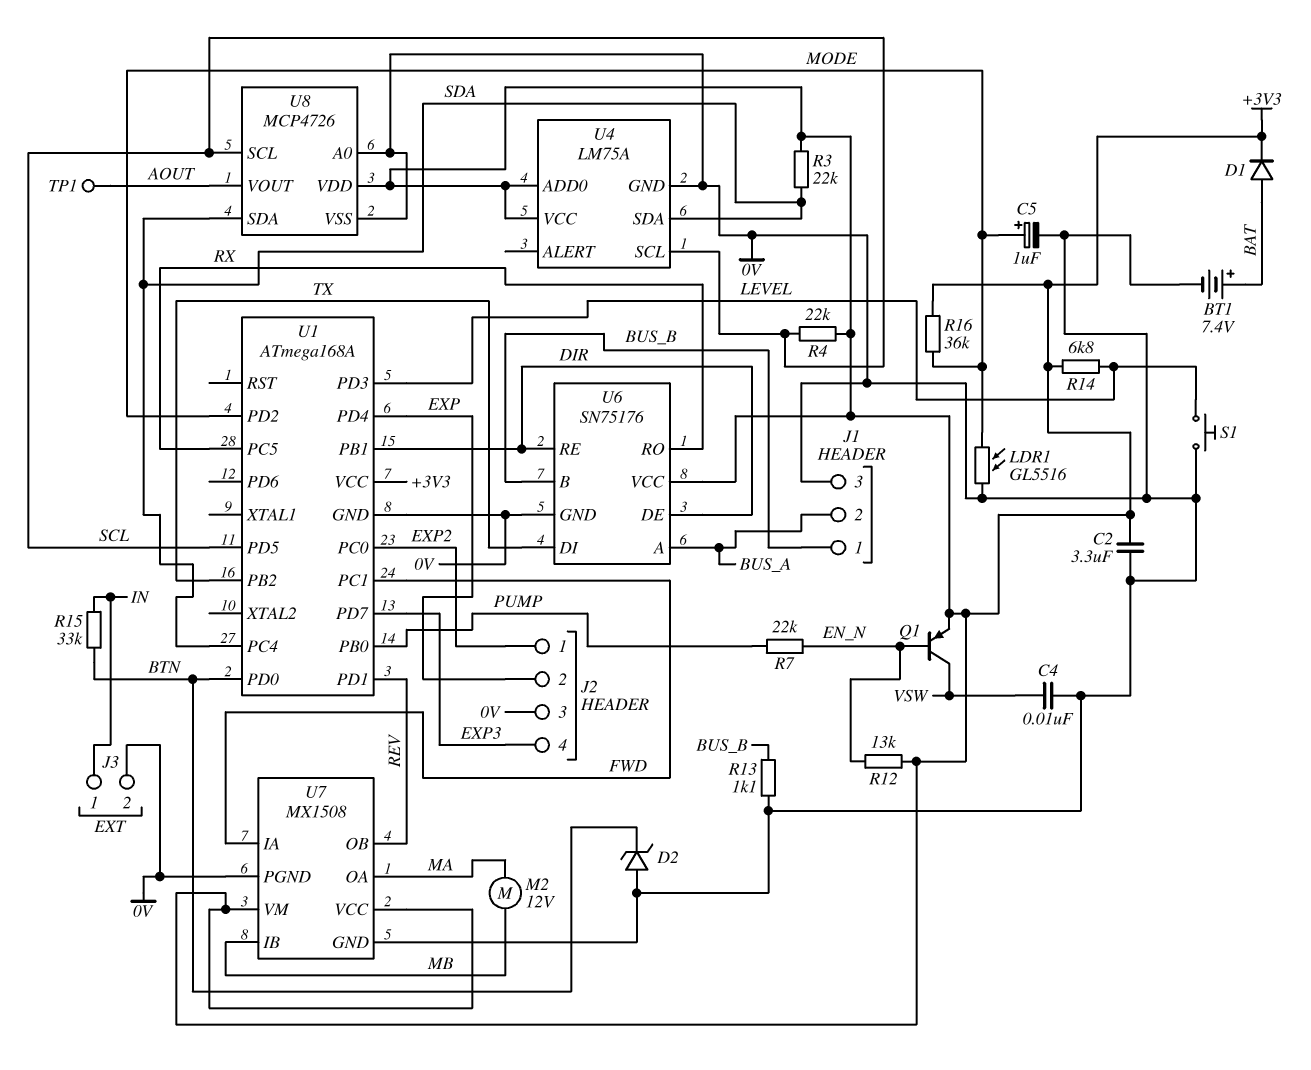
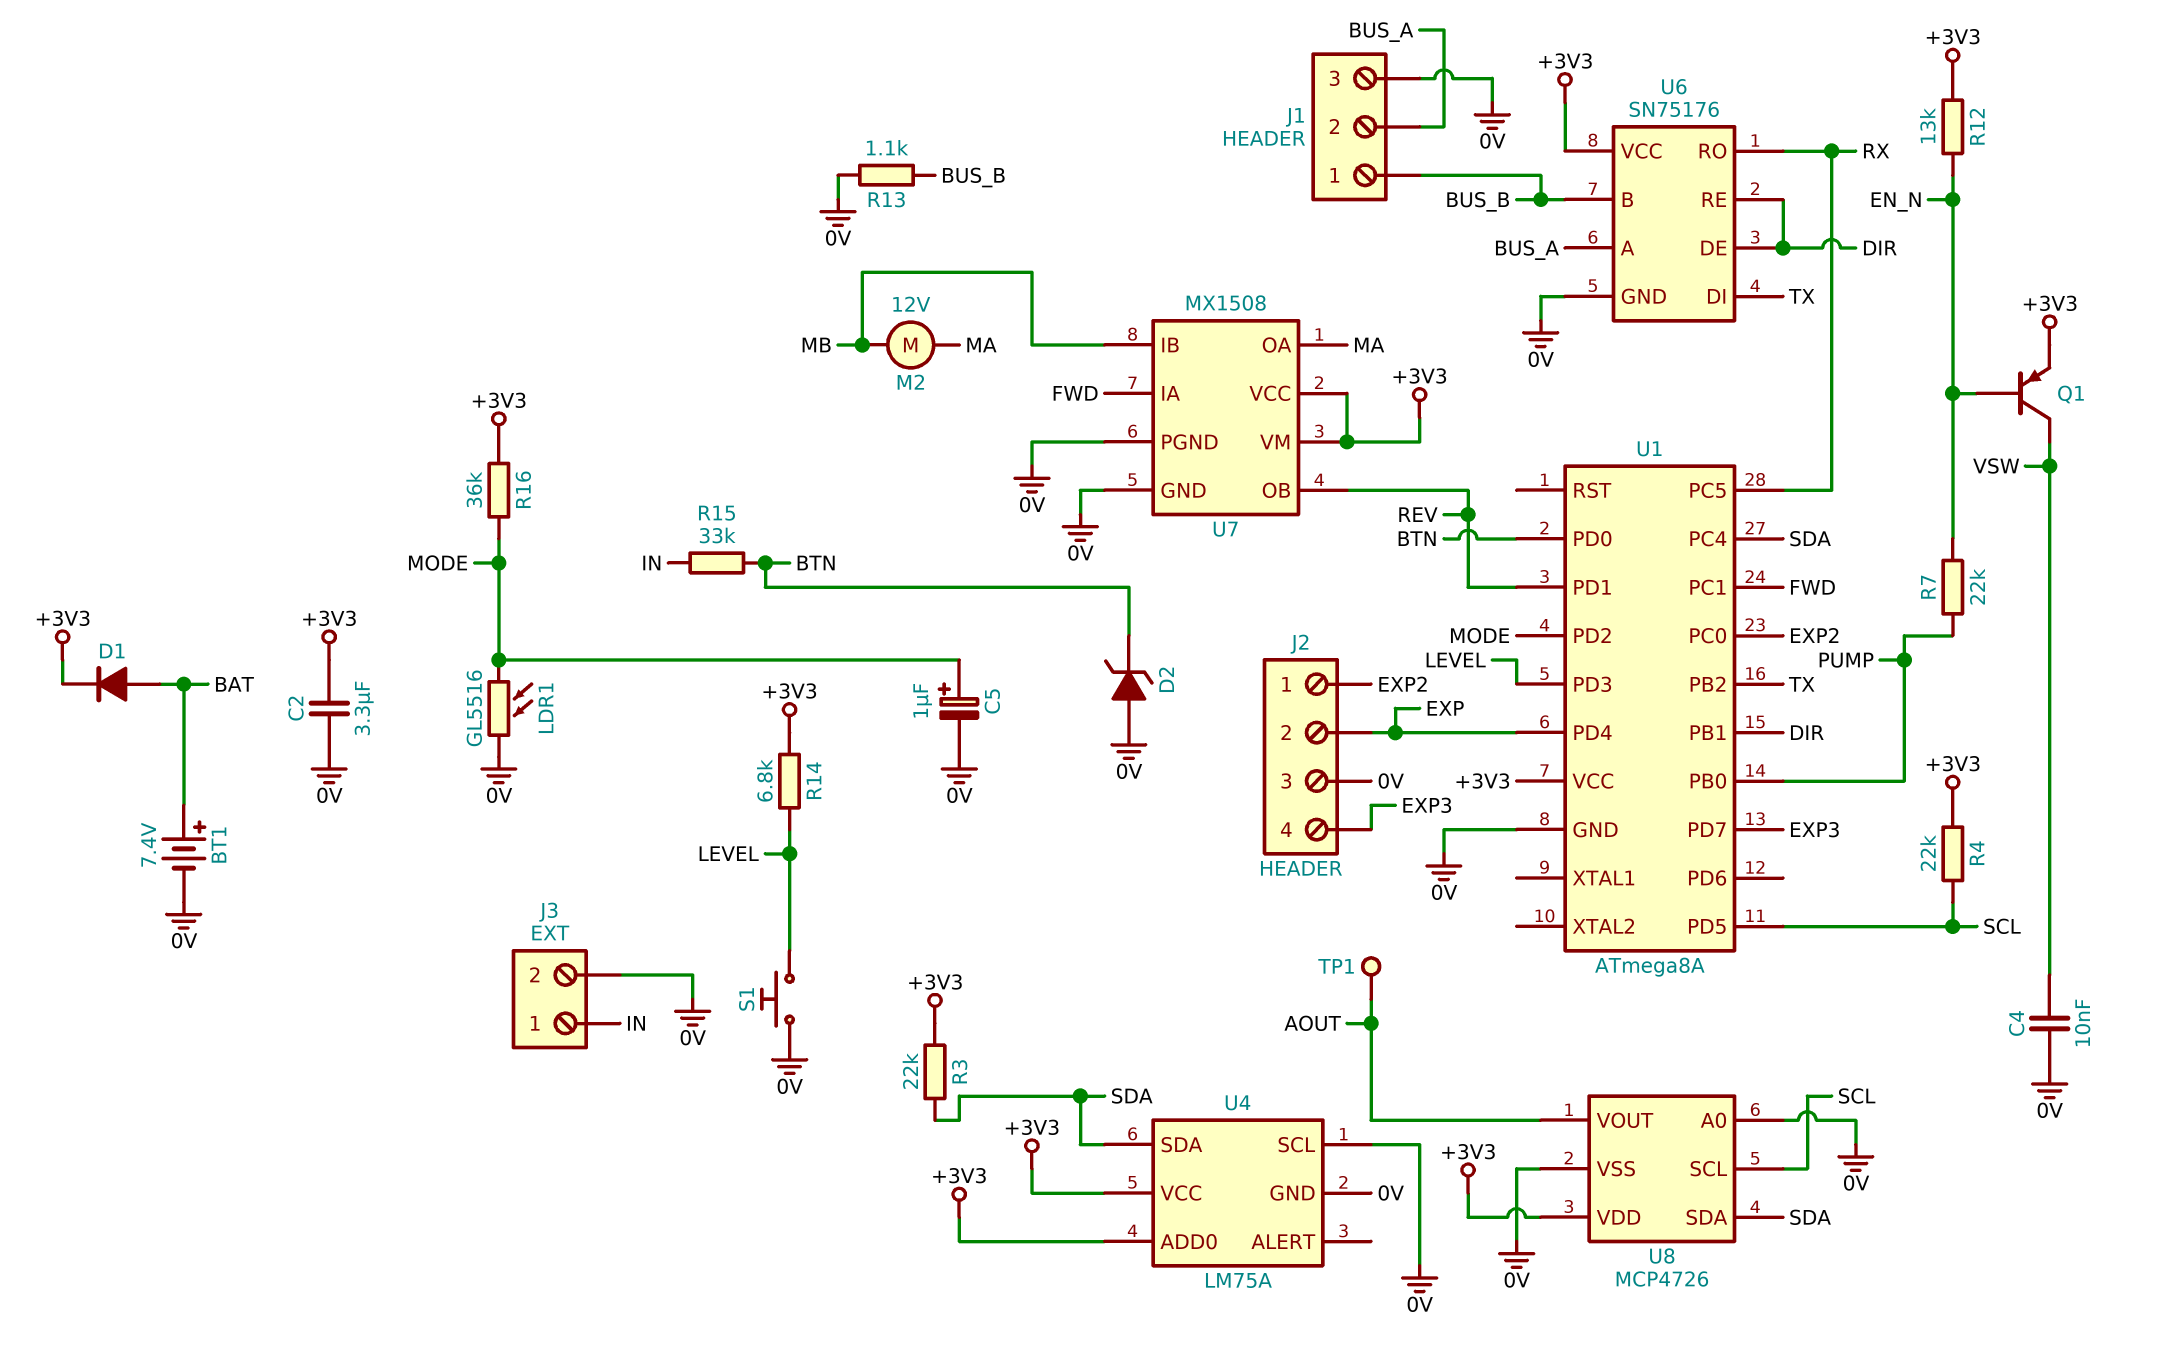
U1: ATmega168A -> ATmega8A
U4 pin SCL: SCL -> 0V

